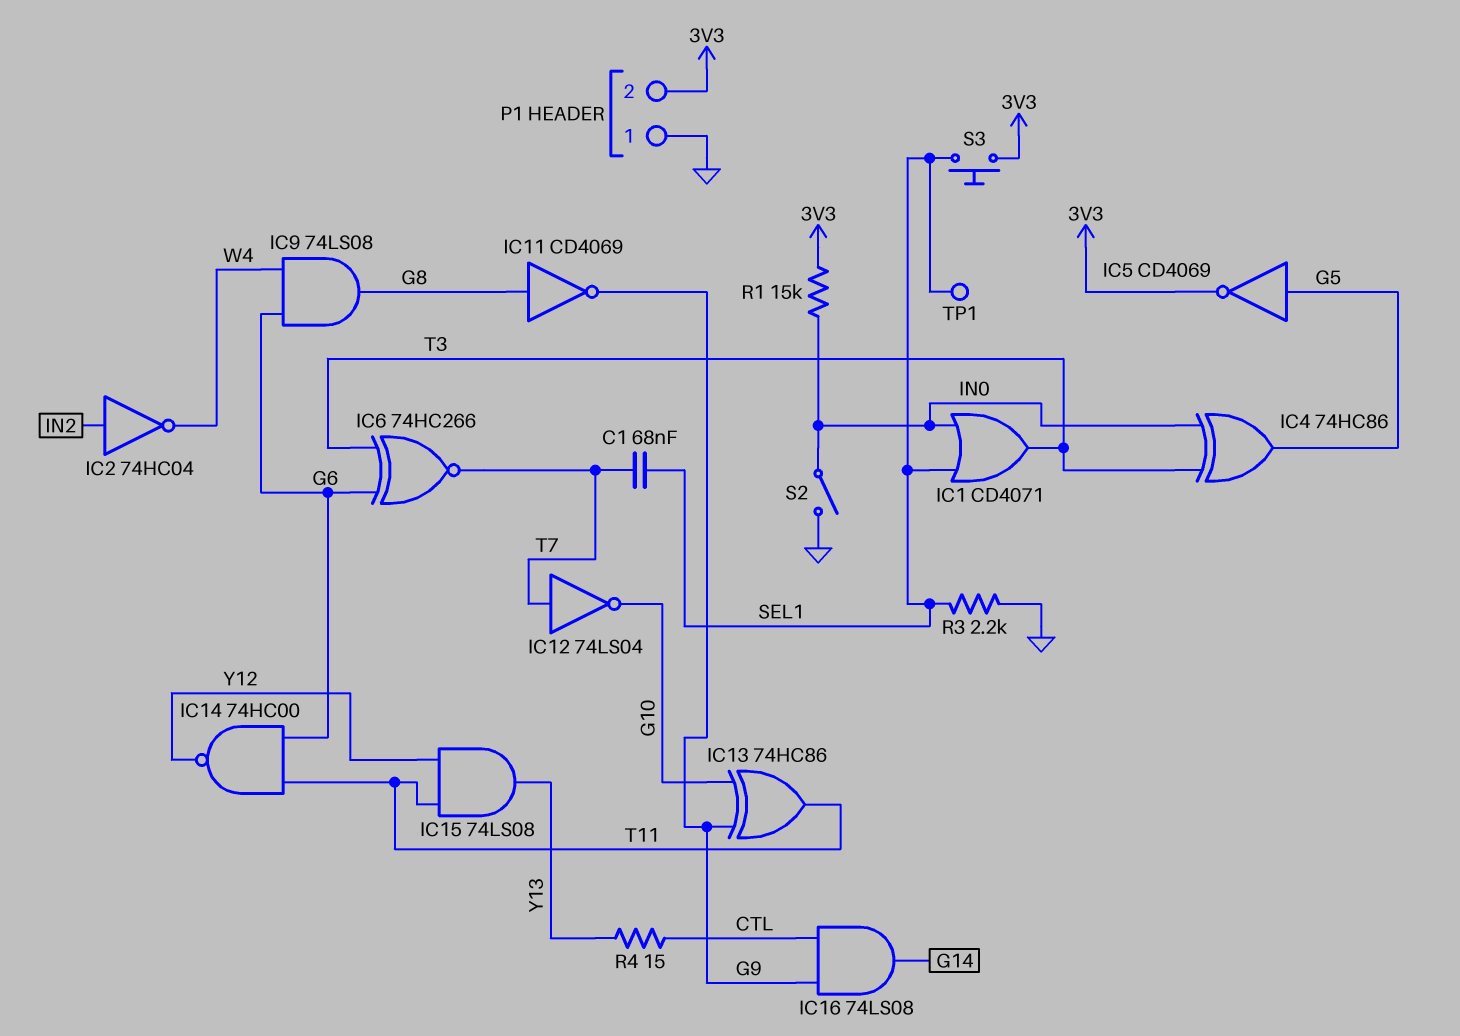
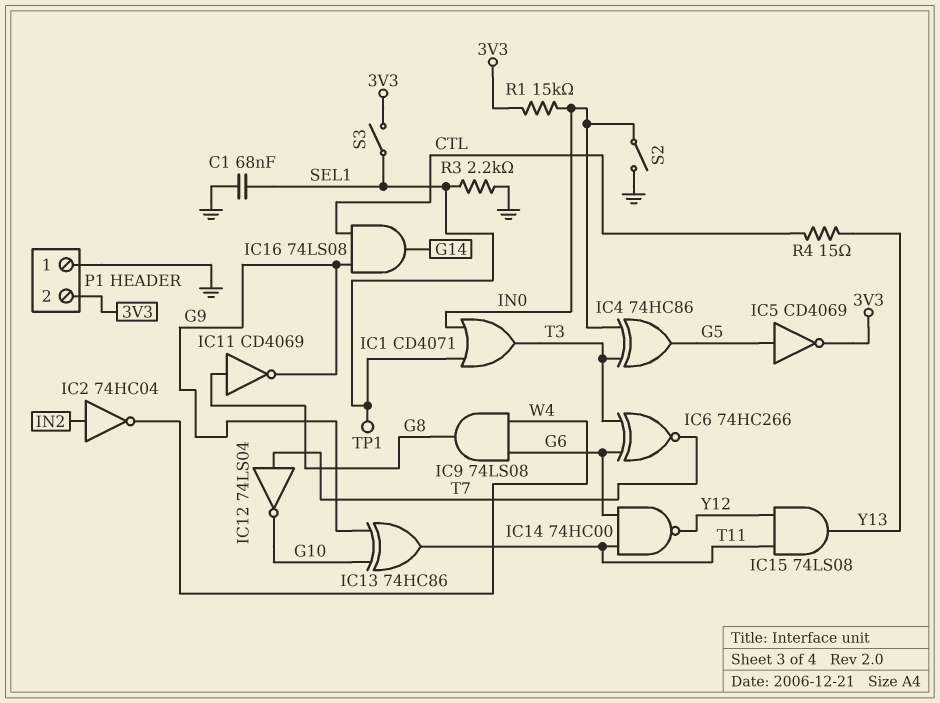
C1: 68nF (SEL1, T7) -> 68nF (GND, SEL1)
S3: button (3V3, SEL1) -> switch (3V3, SEL1)

